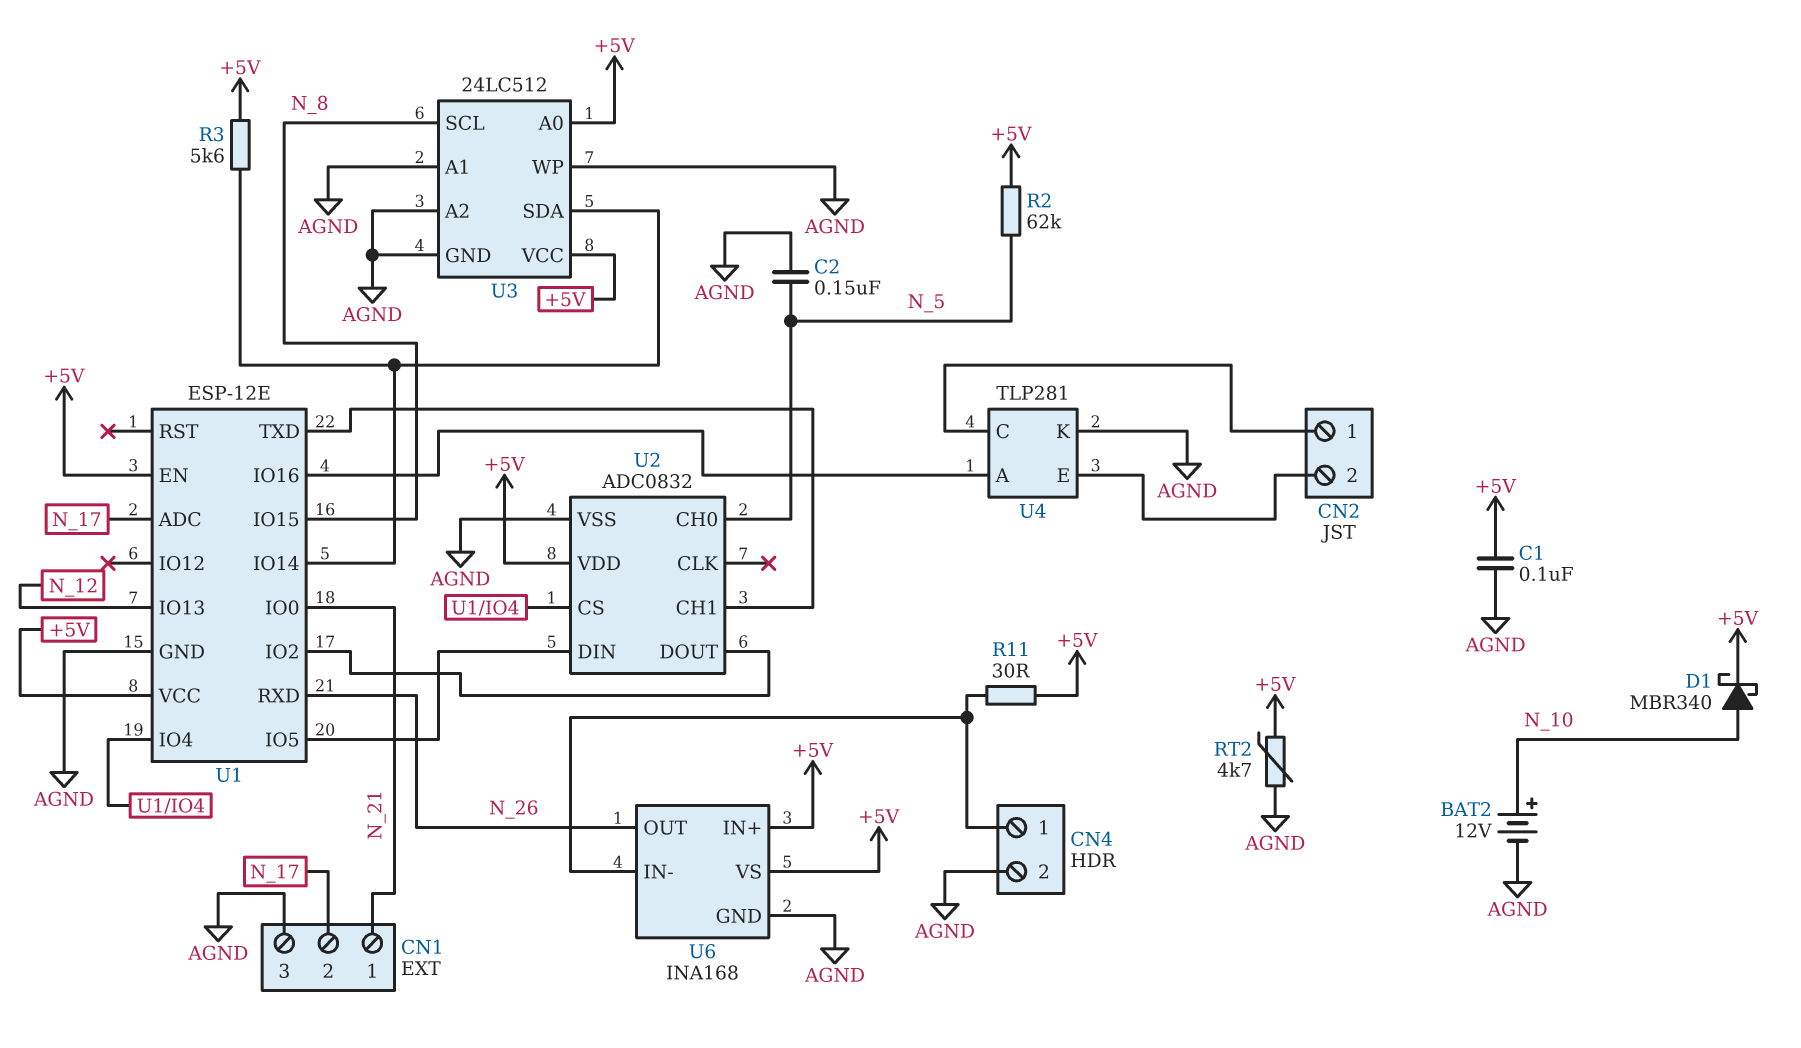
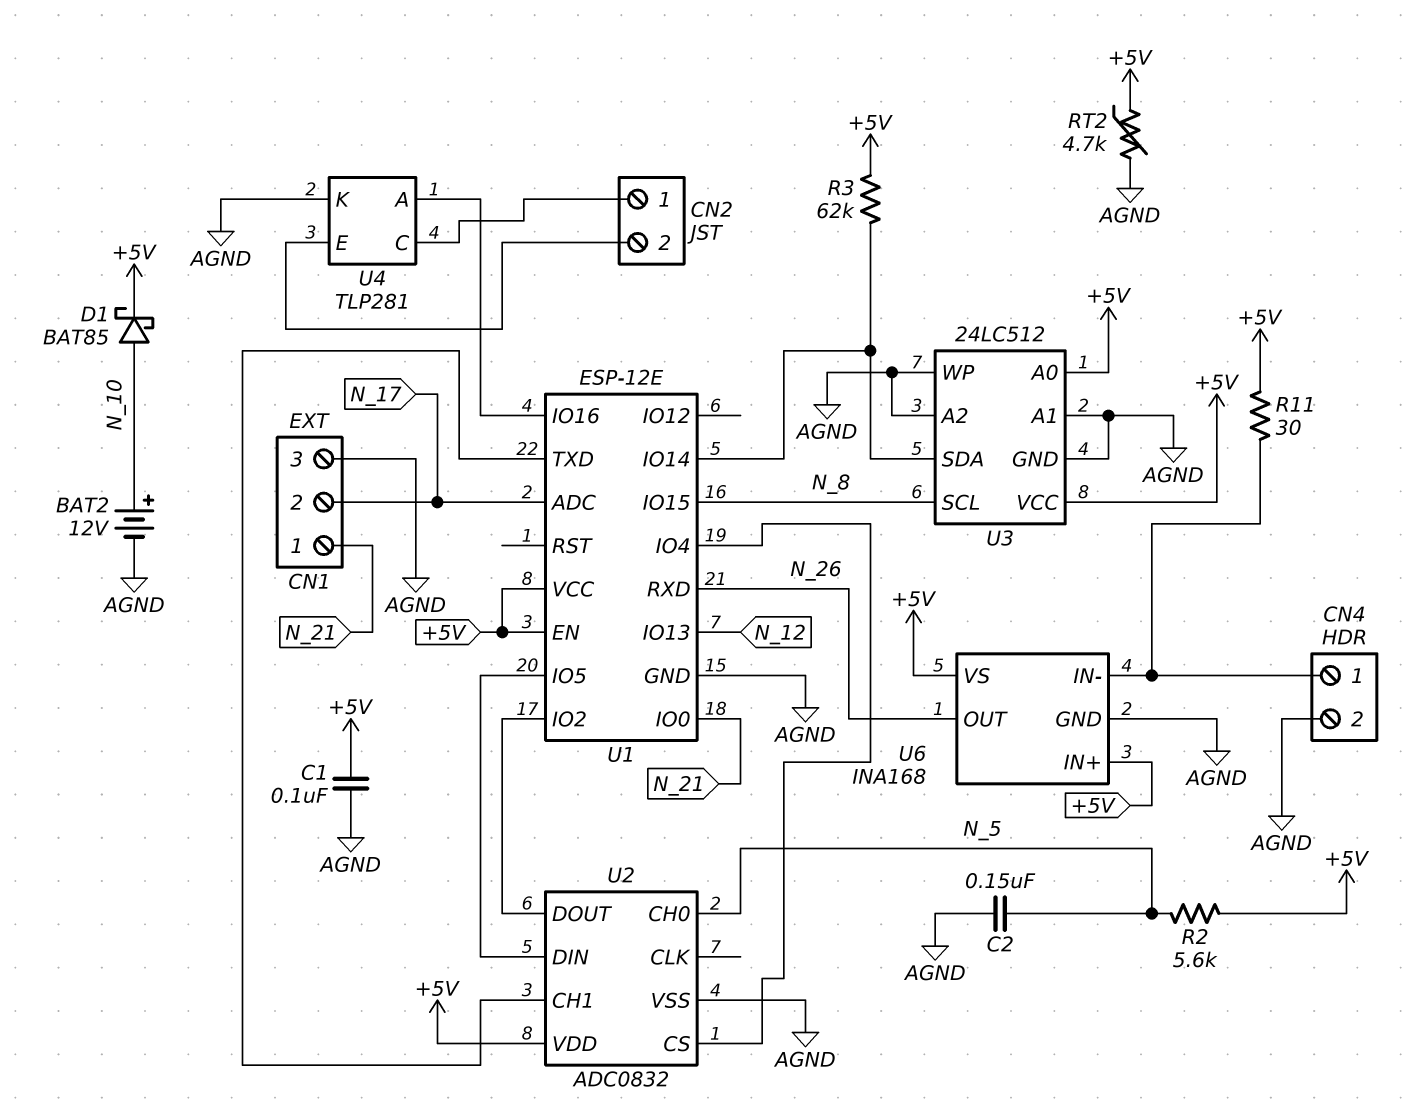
D1: schottky MBR340 (A N_10, K +5V) -> schottky BAT85 (A N_10, K +5V)
R2: 62k (+5V, N_5) -> 5.6k (+5V, N_5)
R3: 5.6k (+5V, U1/IO14) -> 62k (+5V, U1/IO14)

